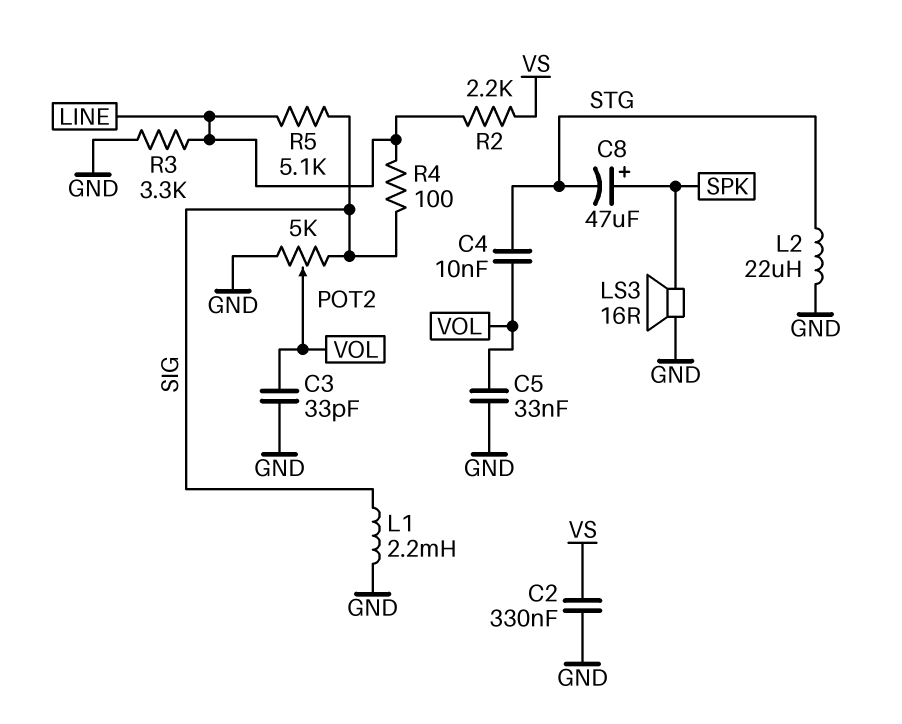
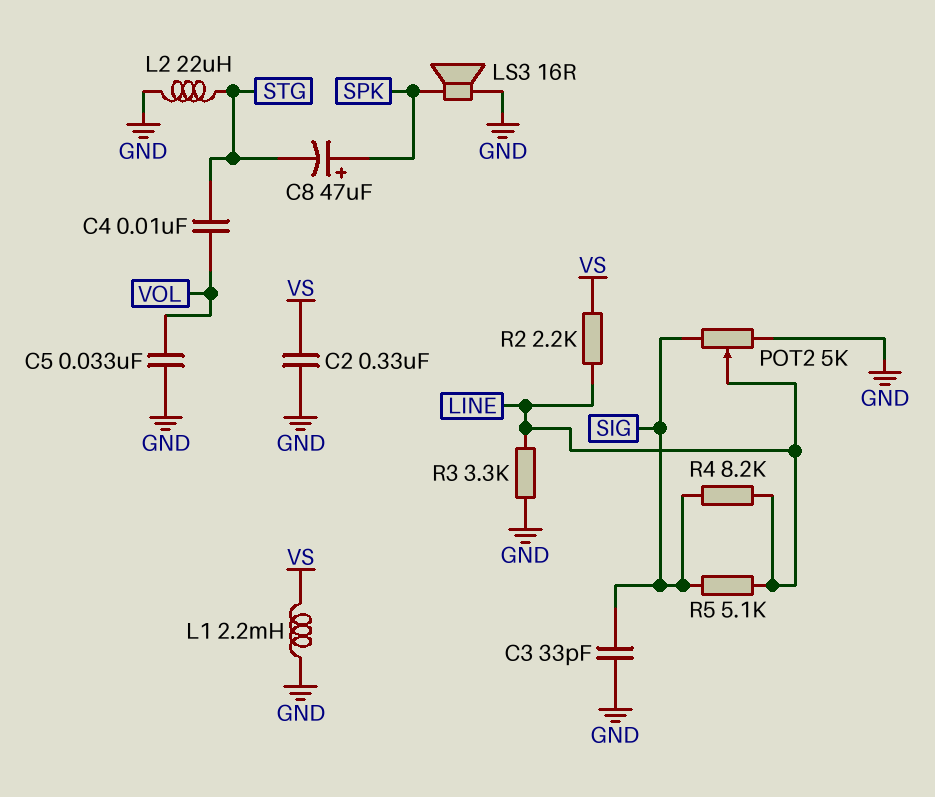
C3: 33pF (GND, VOL) -> 33pF (GND, SIG)
L1: 2.2mH (GND, SIG) -> 2.2mH (GND, VS)
POT2: 5k (GND, SIG, wiper VOL) -> 5k (GND, SIG, wiper LINE)
R4: 100 (LINE, SIG) -> 8.2k (LINE, SIG)

